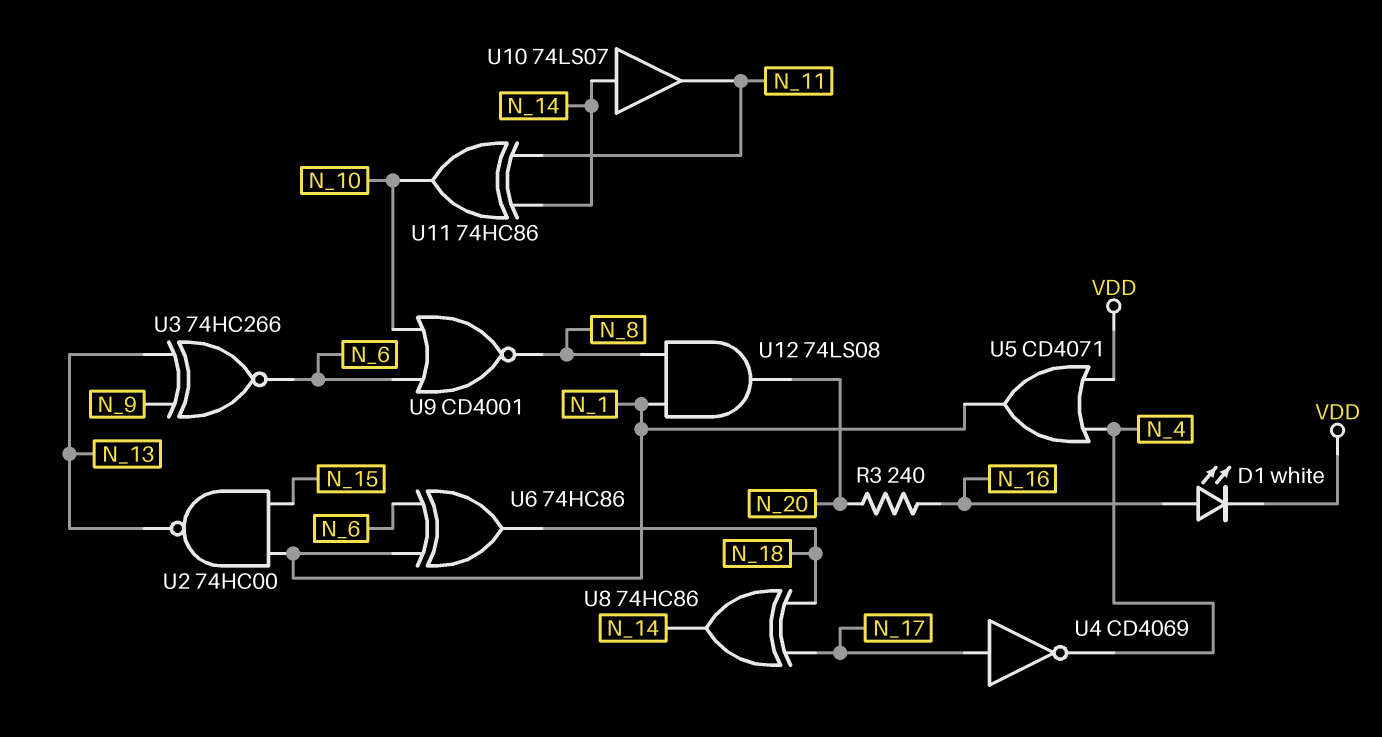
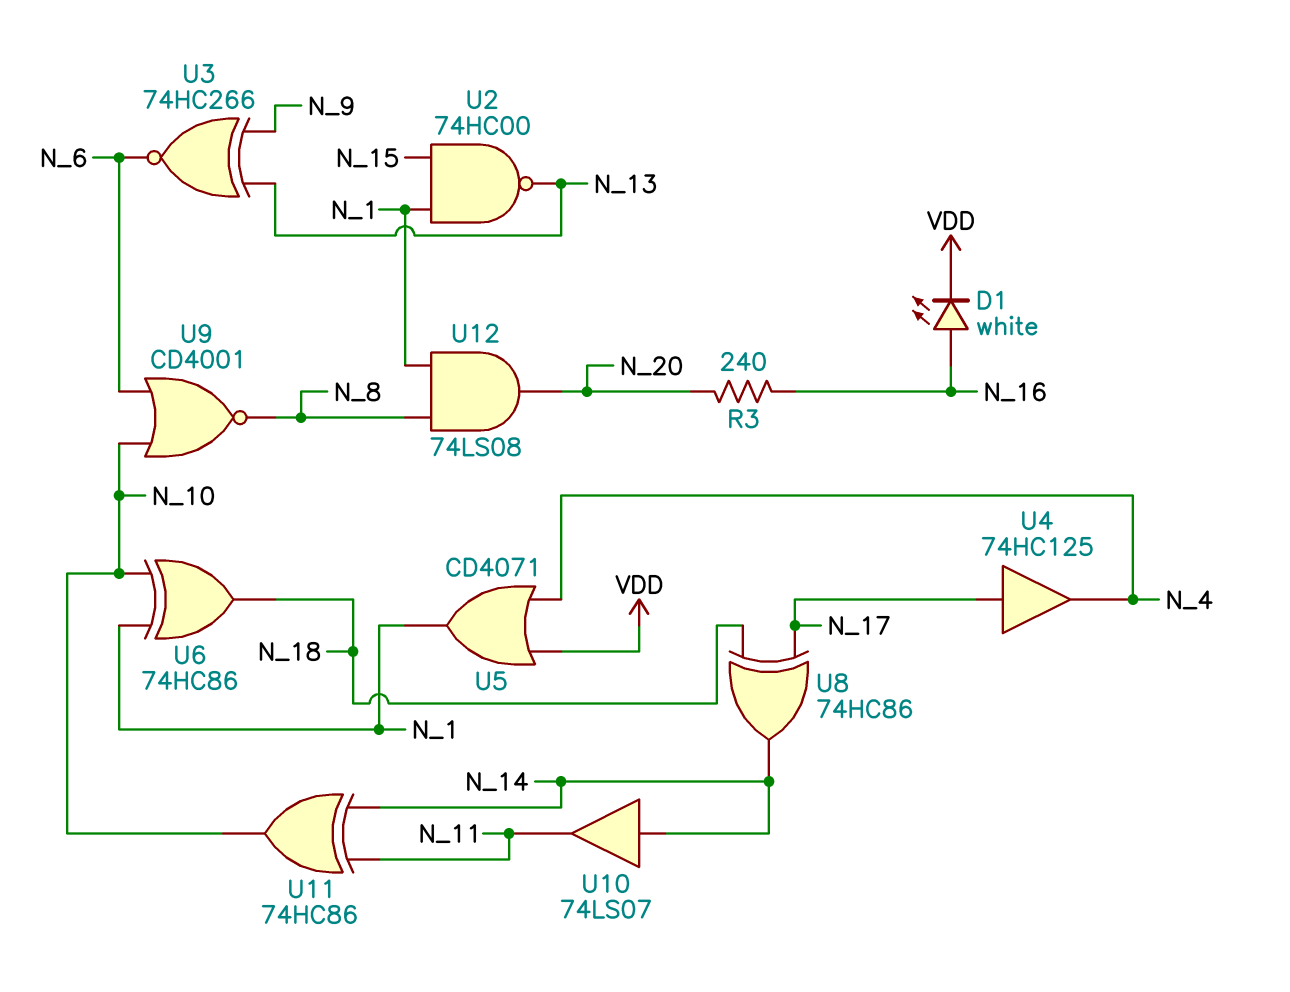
U4: NOT CD4069 (in N_17, out N_4) -> buffer 74HC125 (in N_17, out N_4)
U6: XOR 74HC86 (in N_1, in N_6, out N_18) -> XOR 74HC86 (in N_1, in N_10, out N_18)

